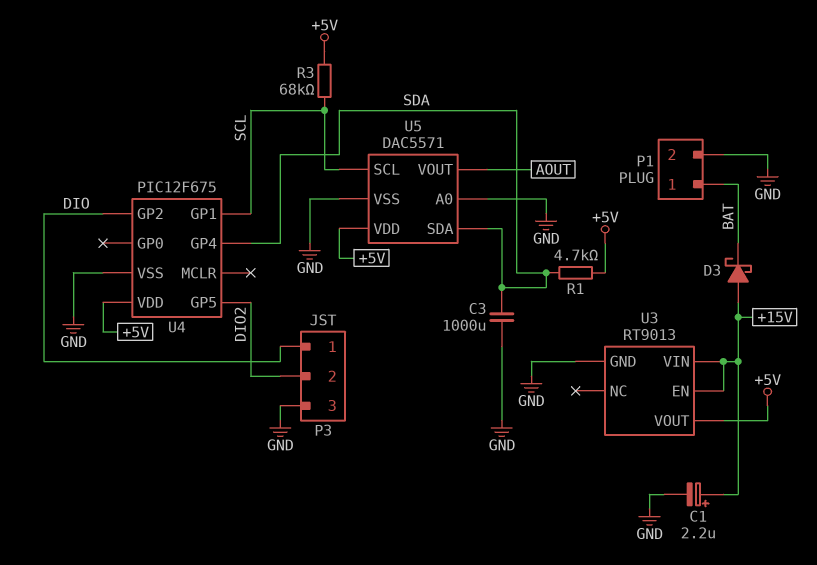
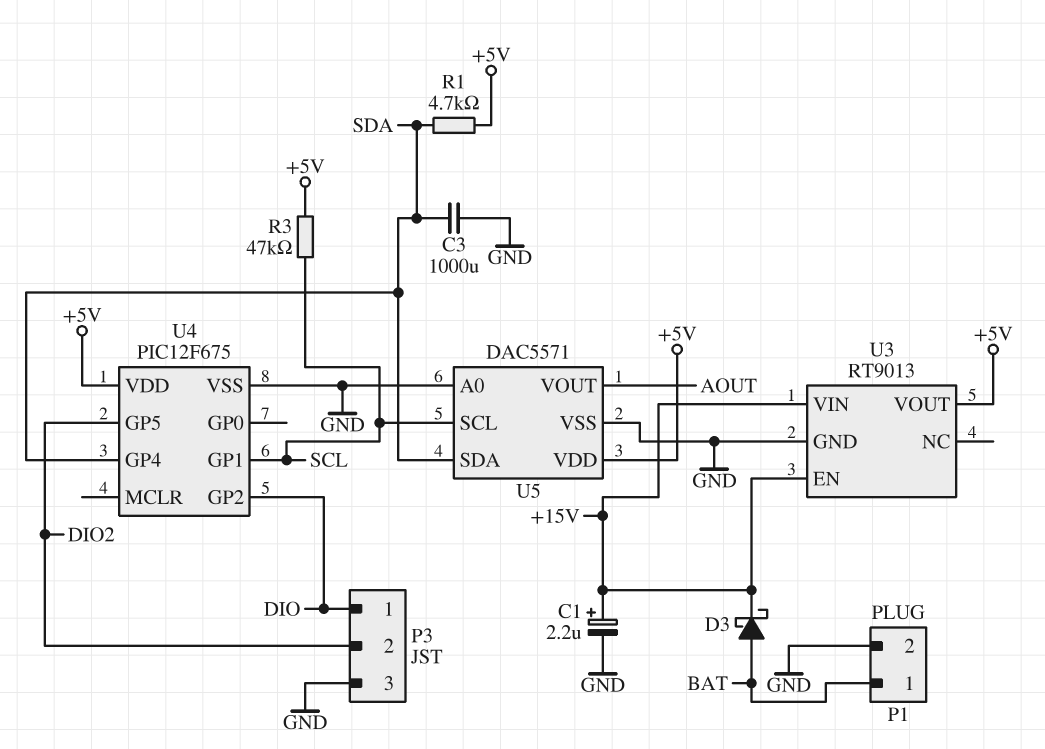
D3: schottky (A +15V, K BAT) -> schottky (A BAT, K +15V)
R3: 68k (+5V, SCL) -> 47k (+5V, SCL)

